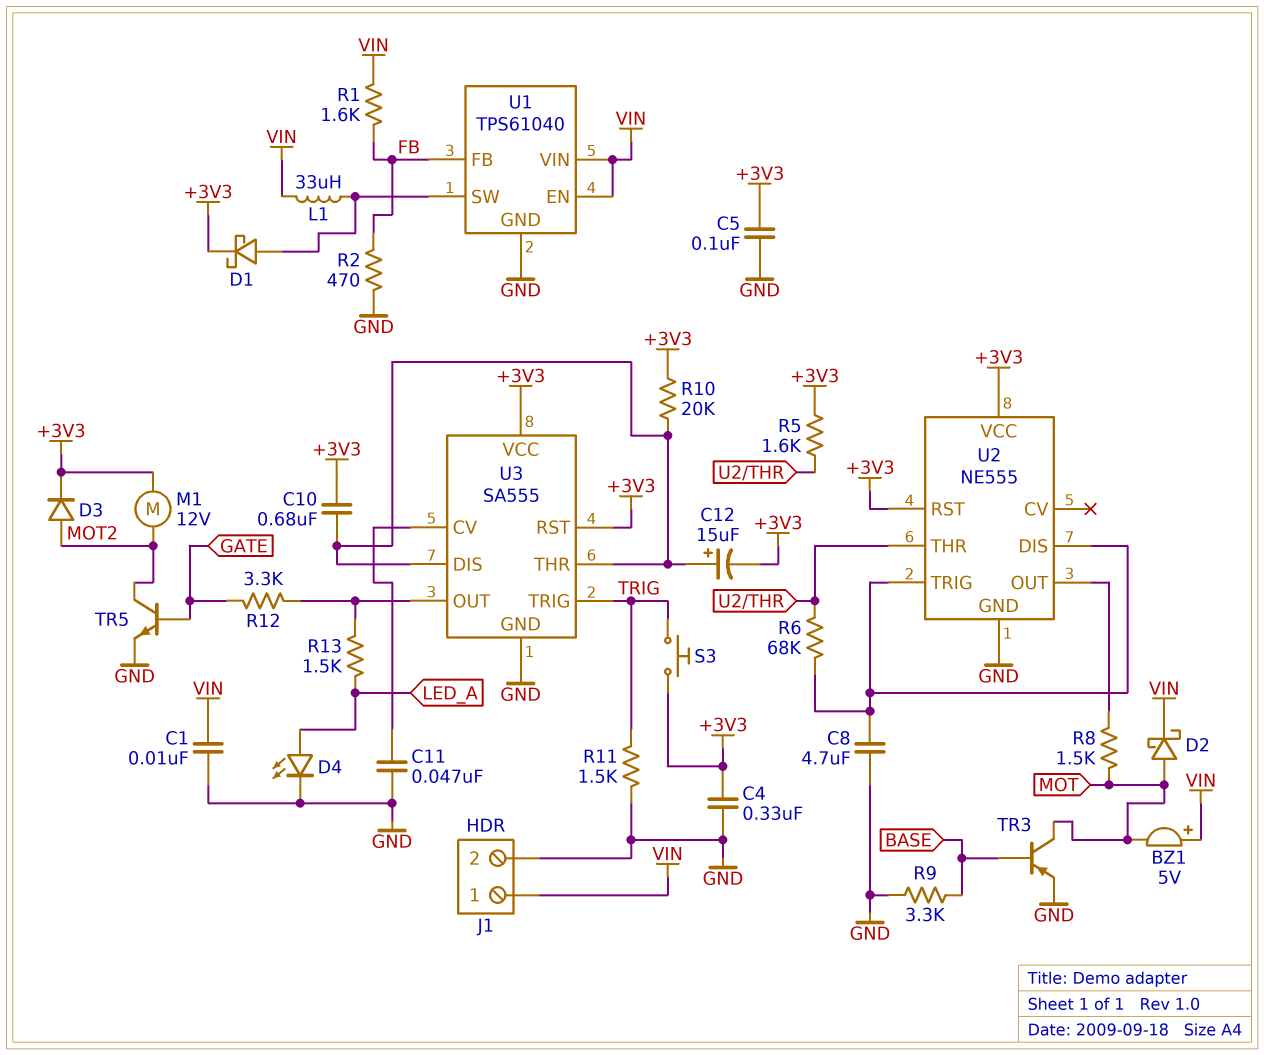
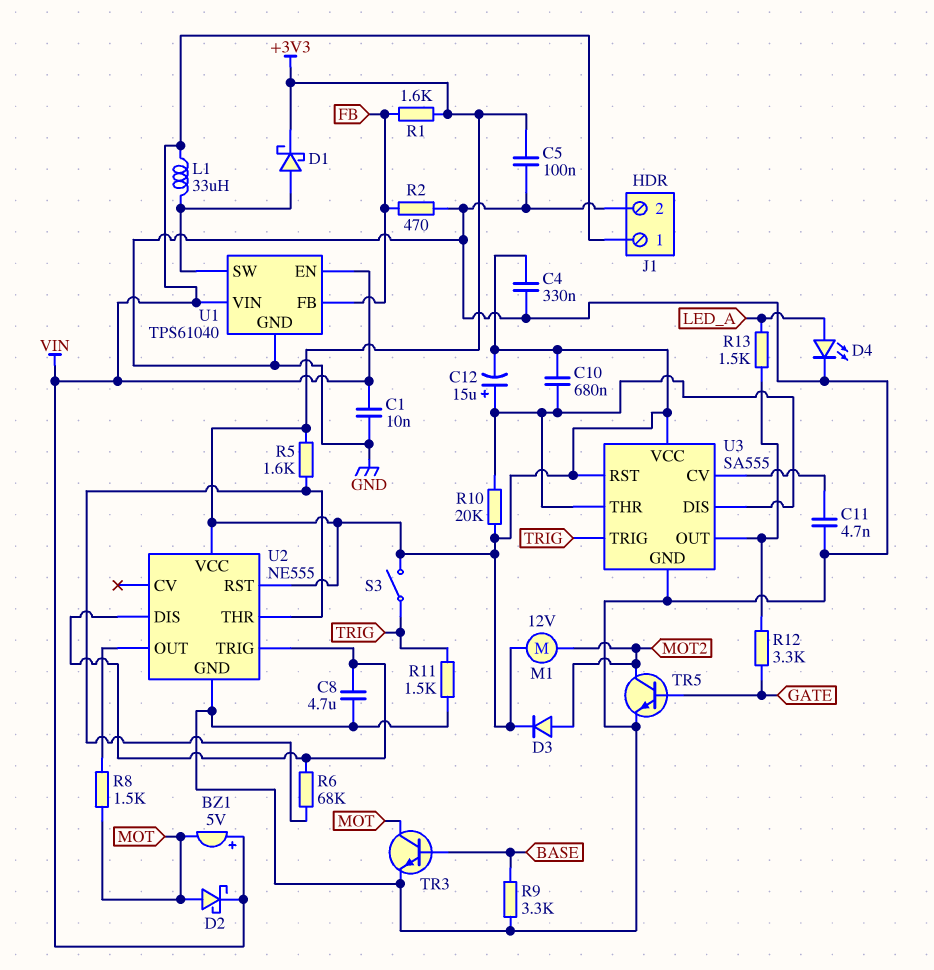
C11: 47nF (GND, U3/CV) -> 4.7nF (GND, U3/CV)
R1: 1.6k (FB, VIN) -> 1.6k (+3V3, FB)
S3: button (+3V3, TRIG) -> switch (+3V3, TRIG)
TR3: PNP (B BASE, C MOT, E GND) -> NPN (B BASE, C MOT, E GND)

